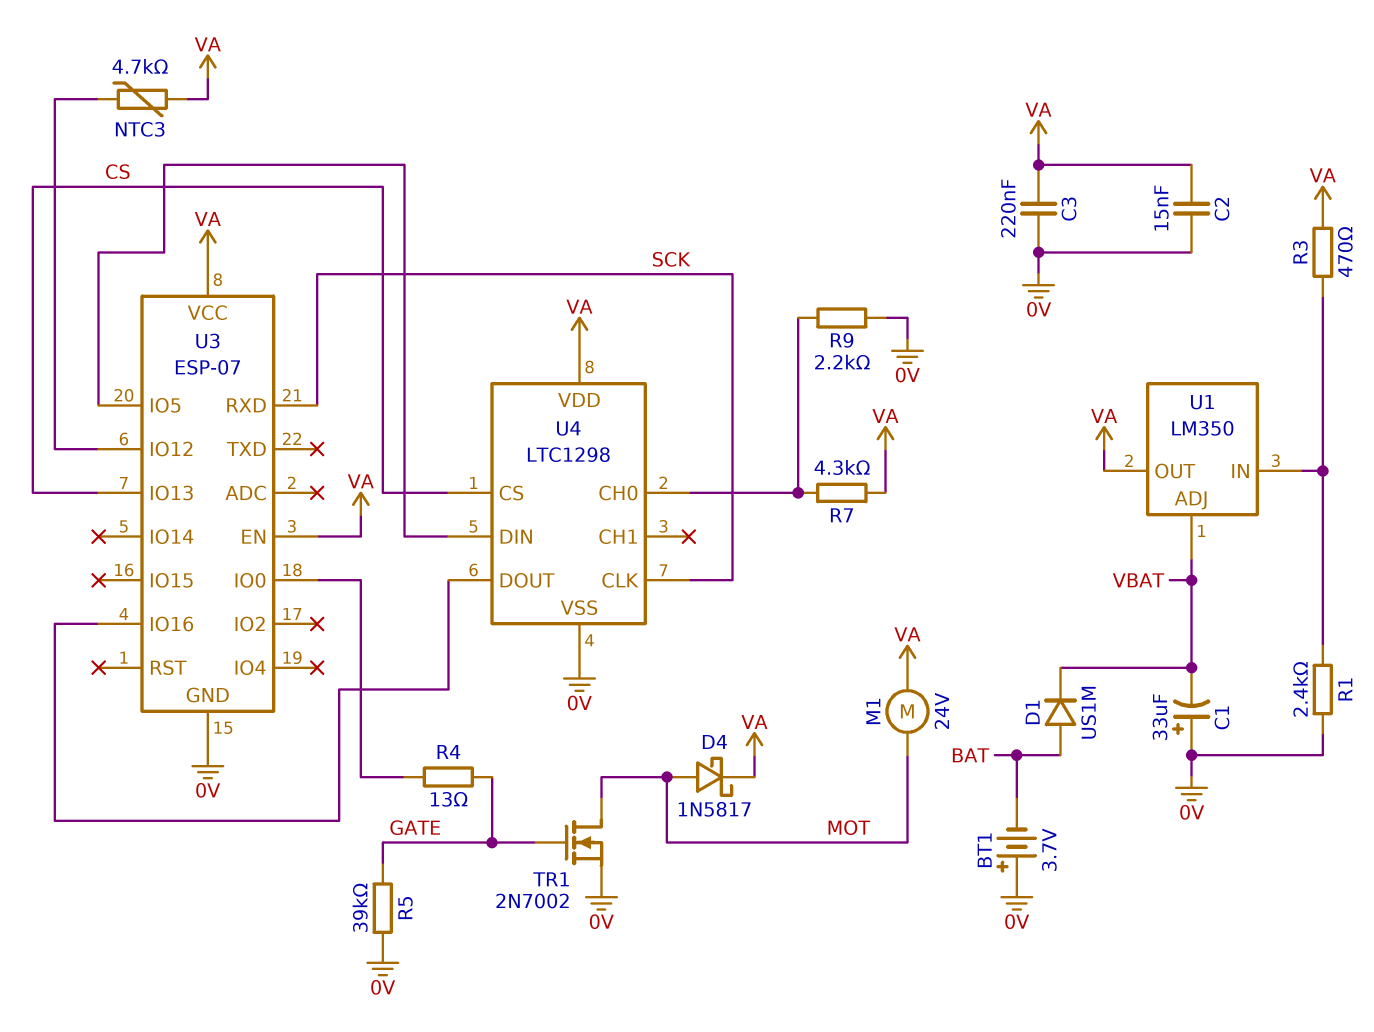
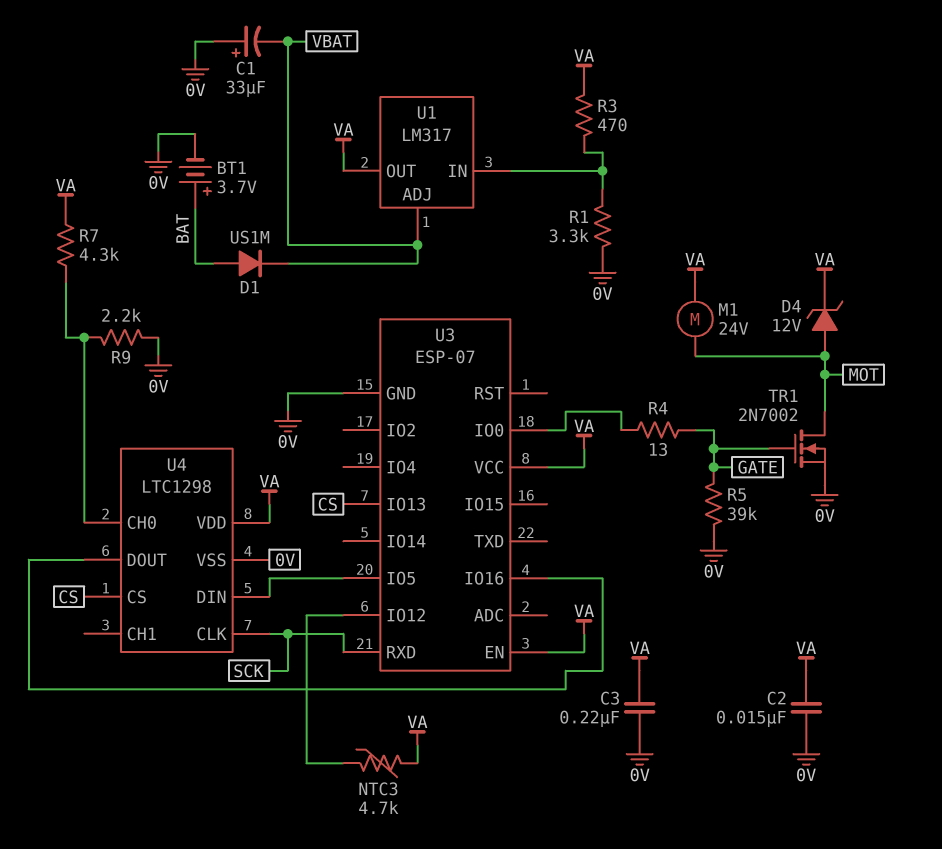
BT1: 3.7V (plus 0V, minus BAT) -> 3.7V (plus BAT, minus 0V)
D4: schottky 1N5817 (A MOT, K VA) -> zener 12V (A MOT, K VA)
R1: 2.4k (0V, U1/IN) -> 3.3k (0V, U1/IN)
U1: LM350 -> LM317

